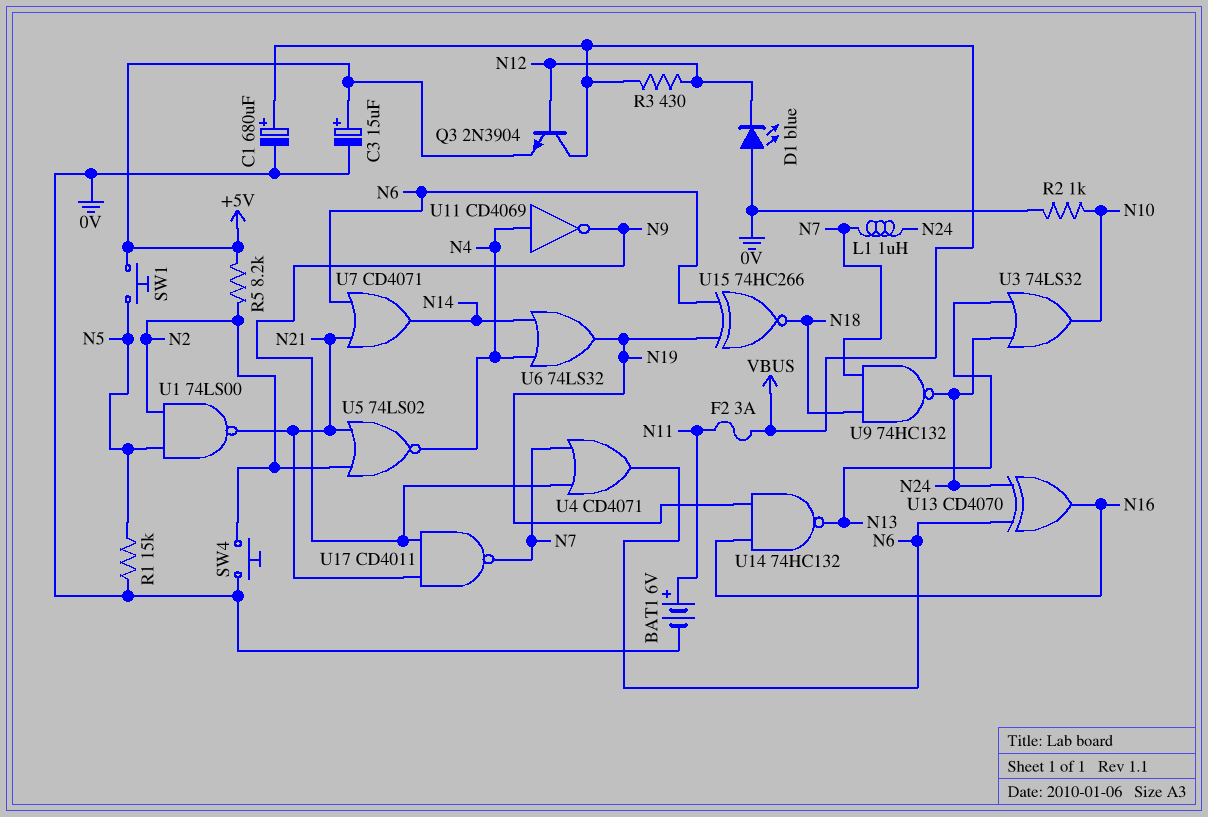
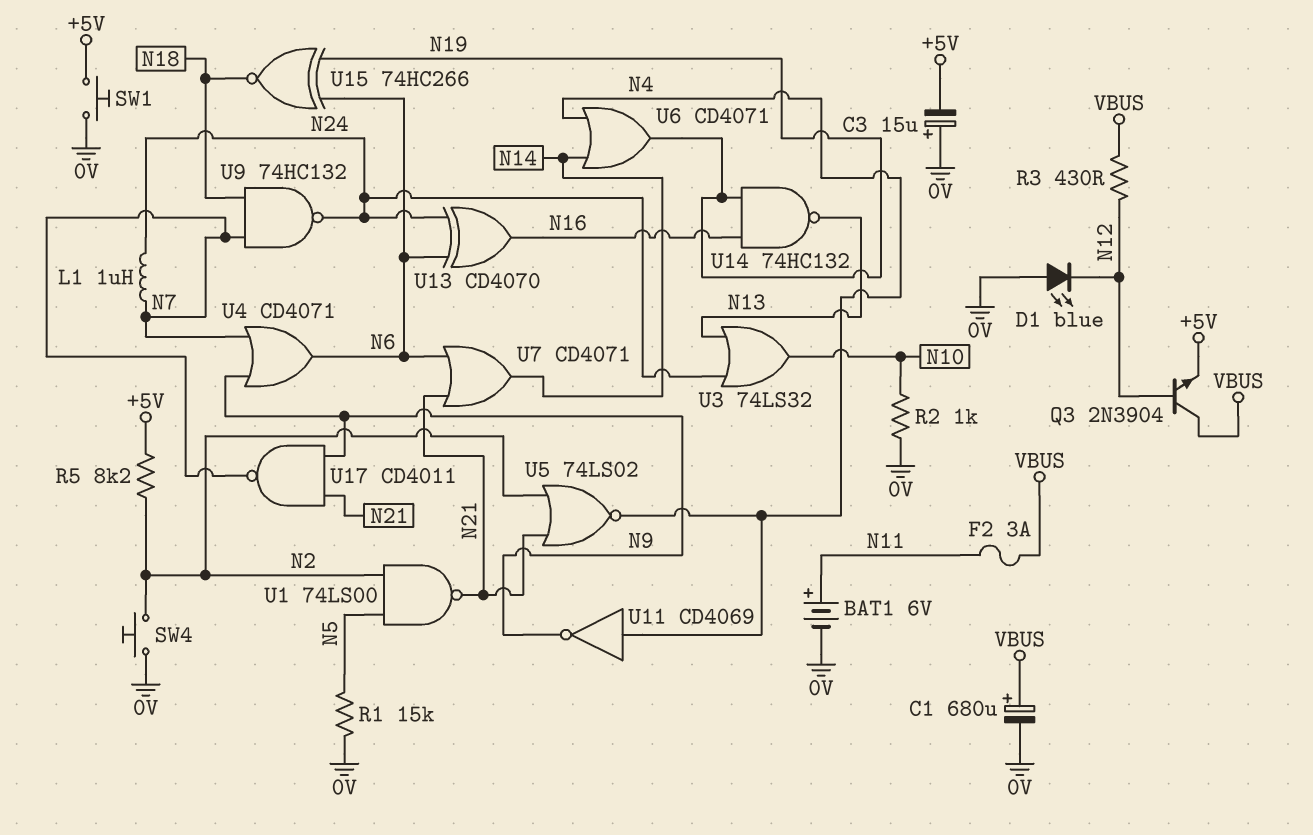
C3: 15uF (plus +5V, minus 0V) -> 15uF (plus 0V, minus +5V)
SW1: button (+5V, N5) -> button (+5V, 0V)
U6: OR 74LS32 (in N4, in N14, out N19) -> OR CD4071 (in N4, in N14, out N19)

